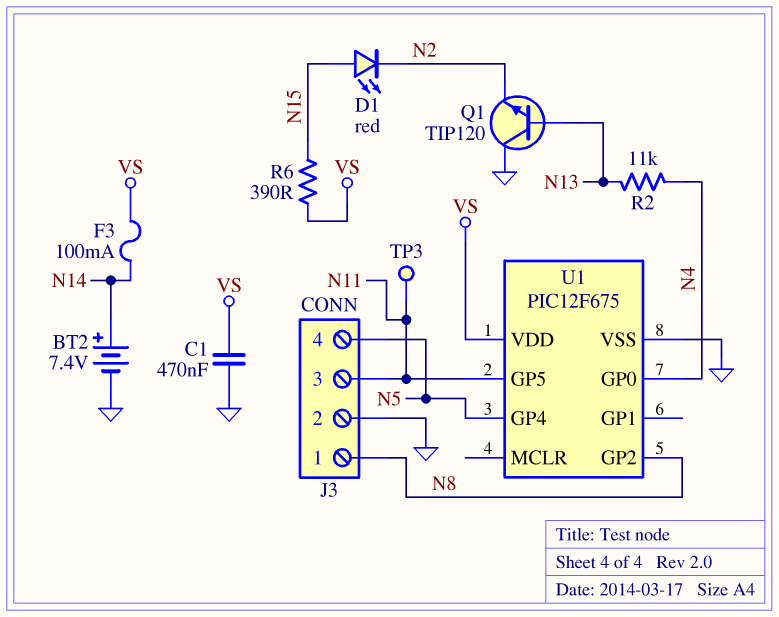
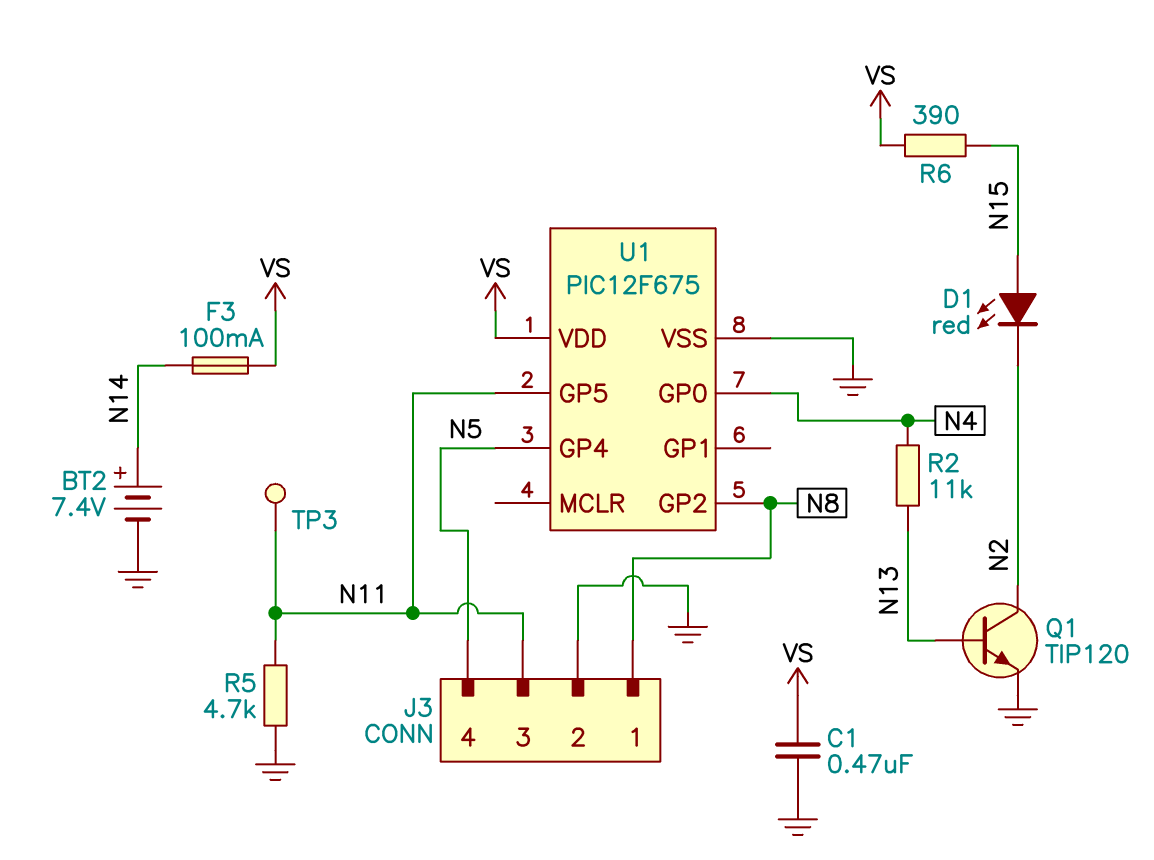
Q1: NPN TIP120 (B N13, C GND, E N2) -> NPN TIP120 (B N13, C N2, E GND)
R5: none -> 4.7k (GND, N11)

